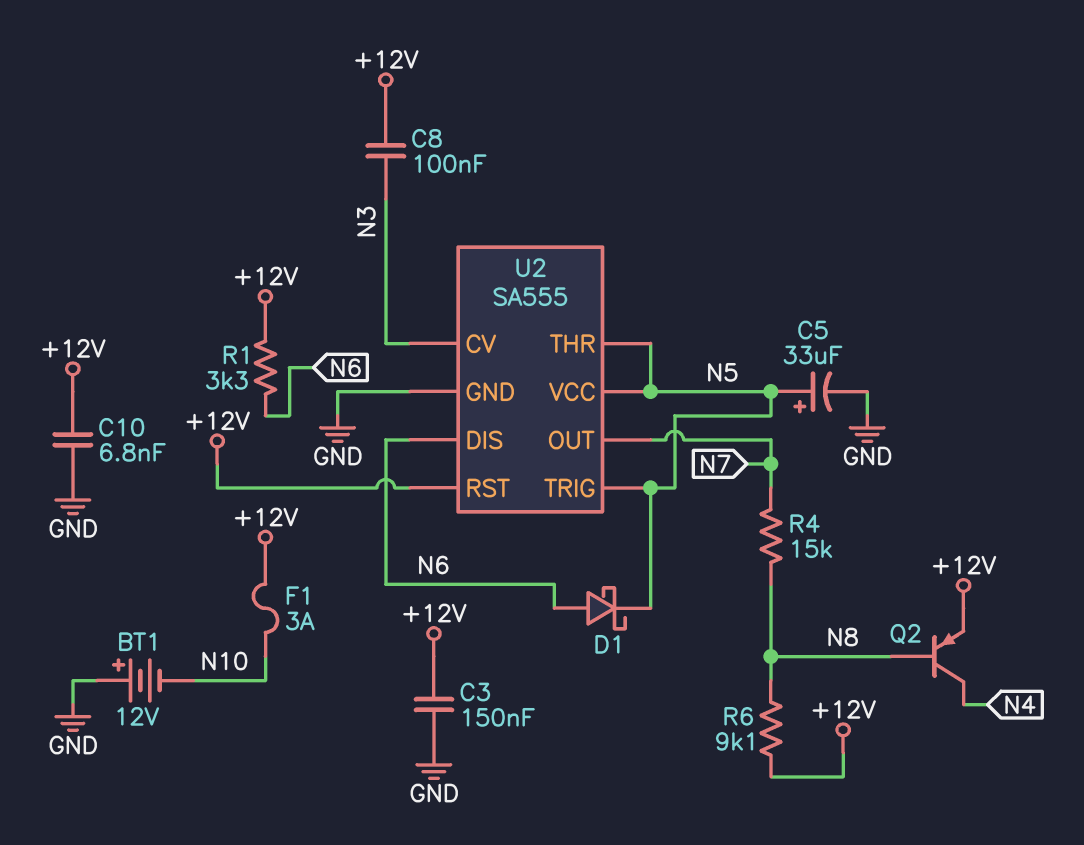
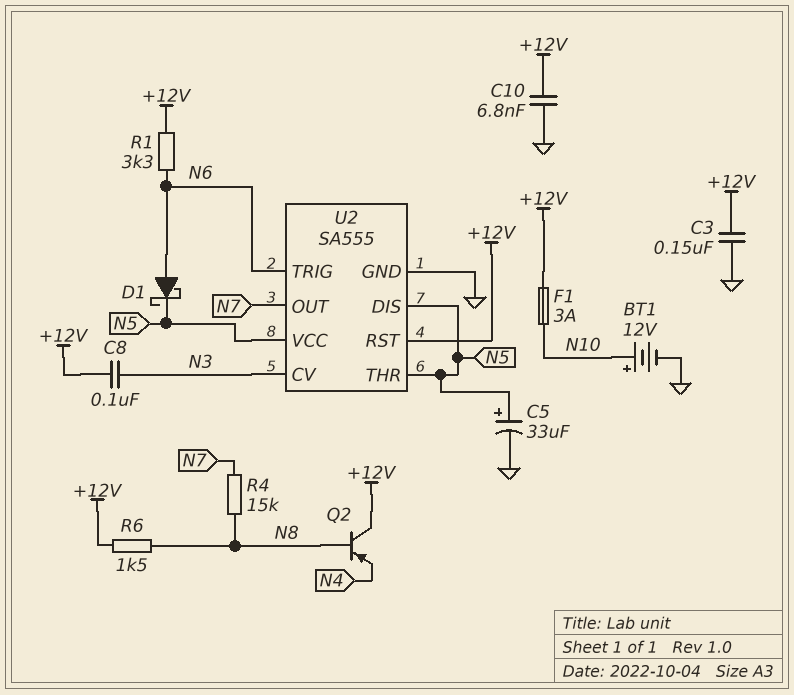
BT1: 12V (plus GND, minus N10) -> 12V (plus N10, minus GND)
Q2: PNP (B N8, C N4, E +12V) -> PNP (B N8, C +12V, E N4)
R6: 9.1k (+12V, N8) -> 1.5k (+12V, N8)
U2 pin DIS: N6 -> N5
U2 pin TRIG: N5 -> N6

